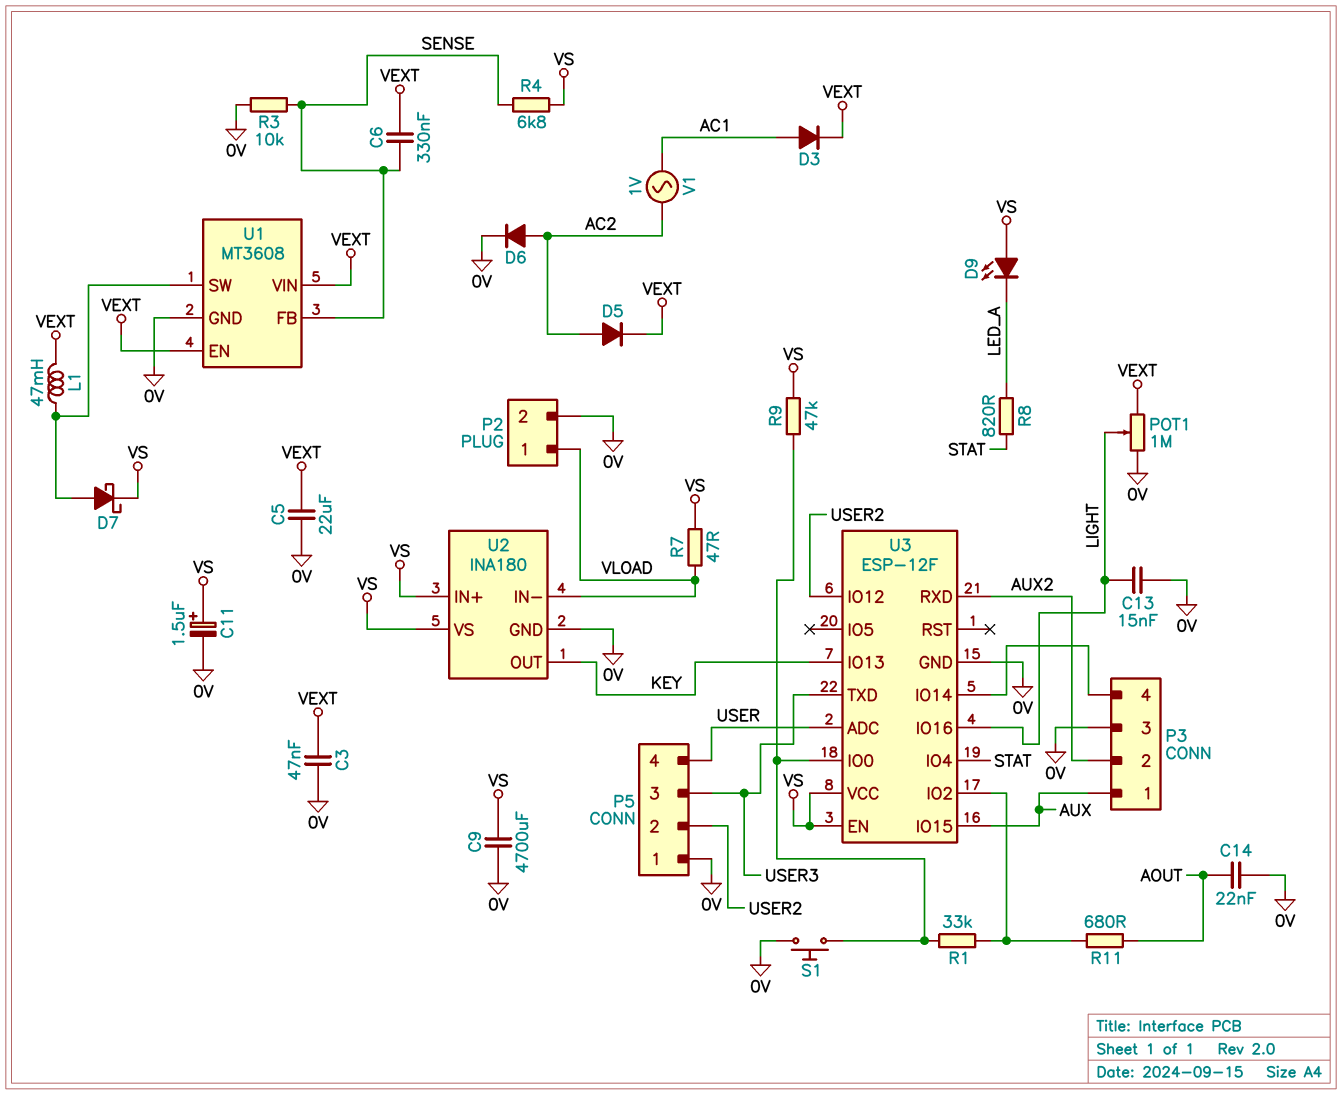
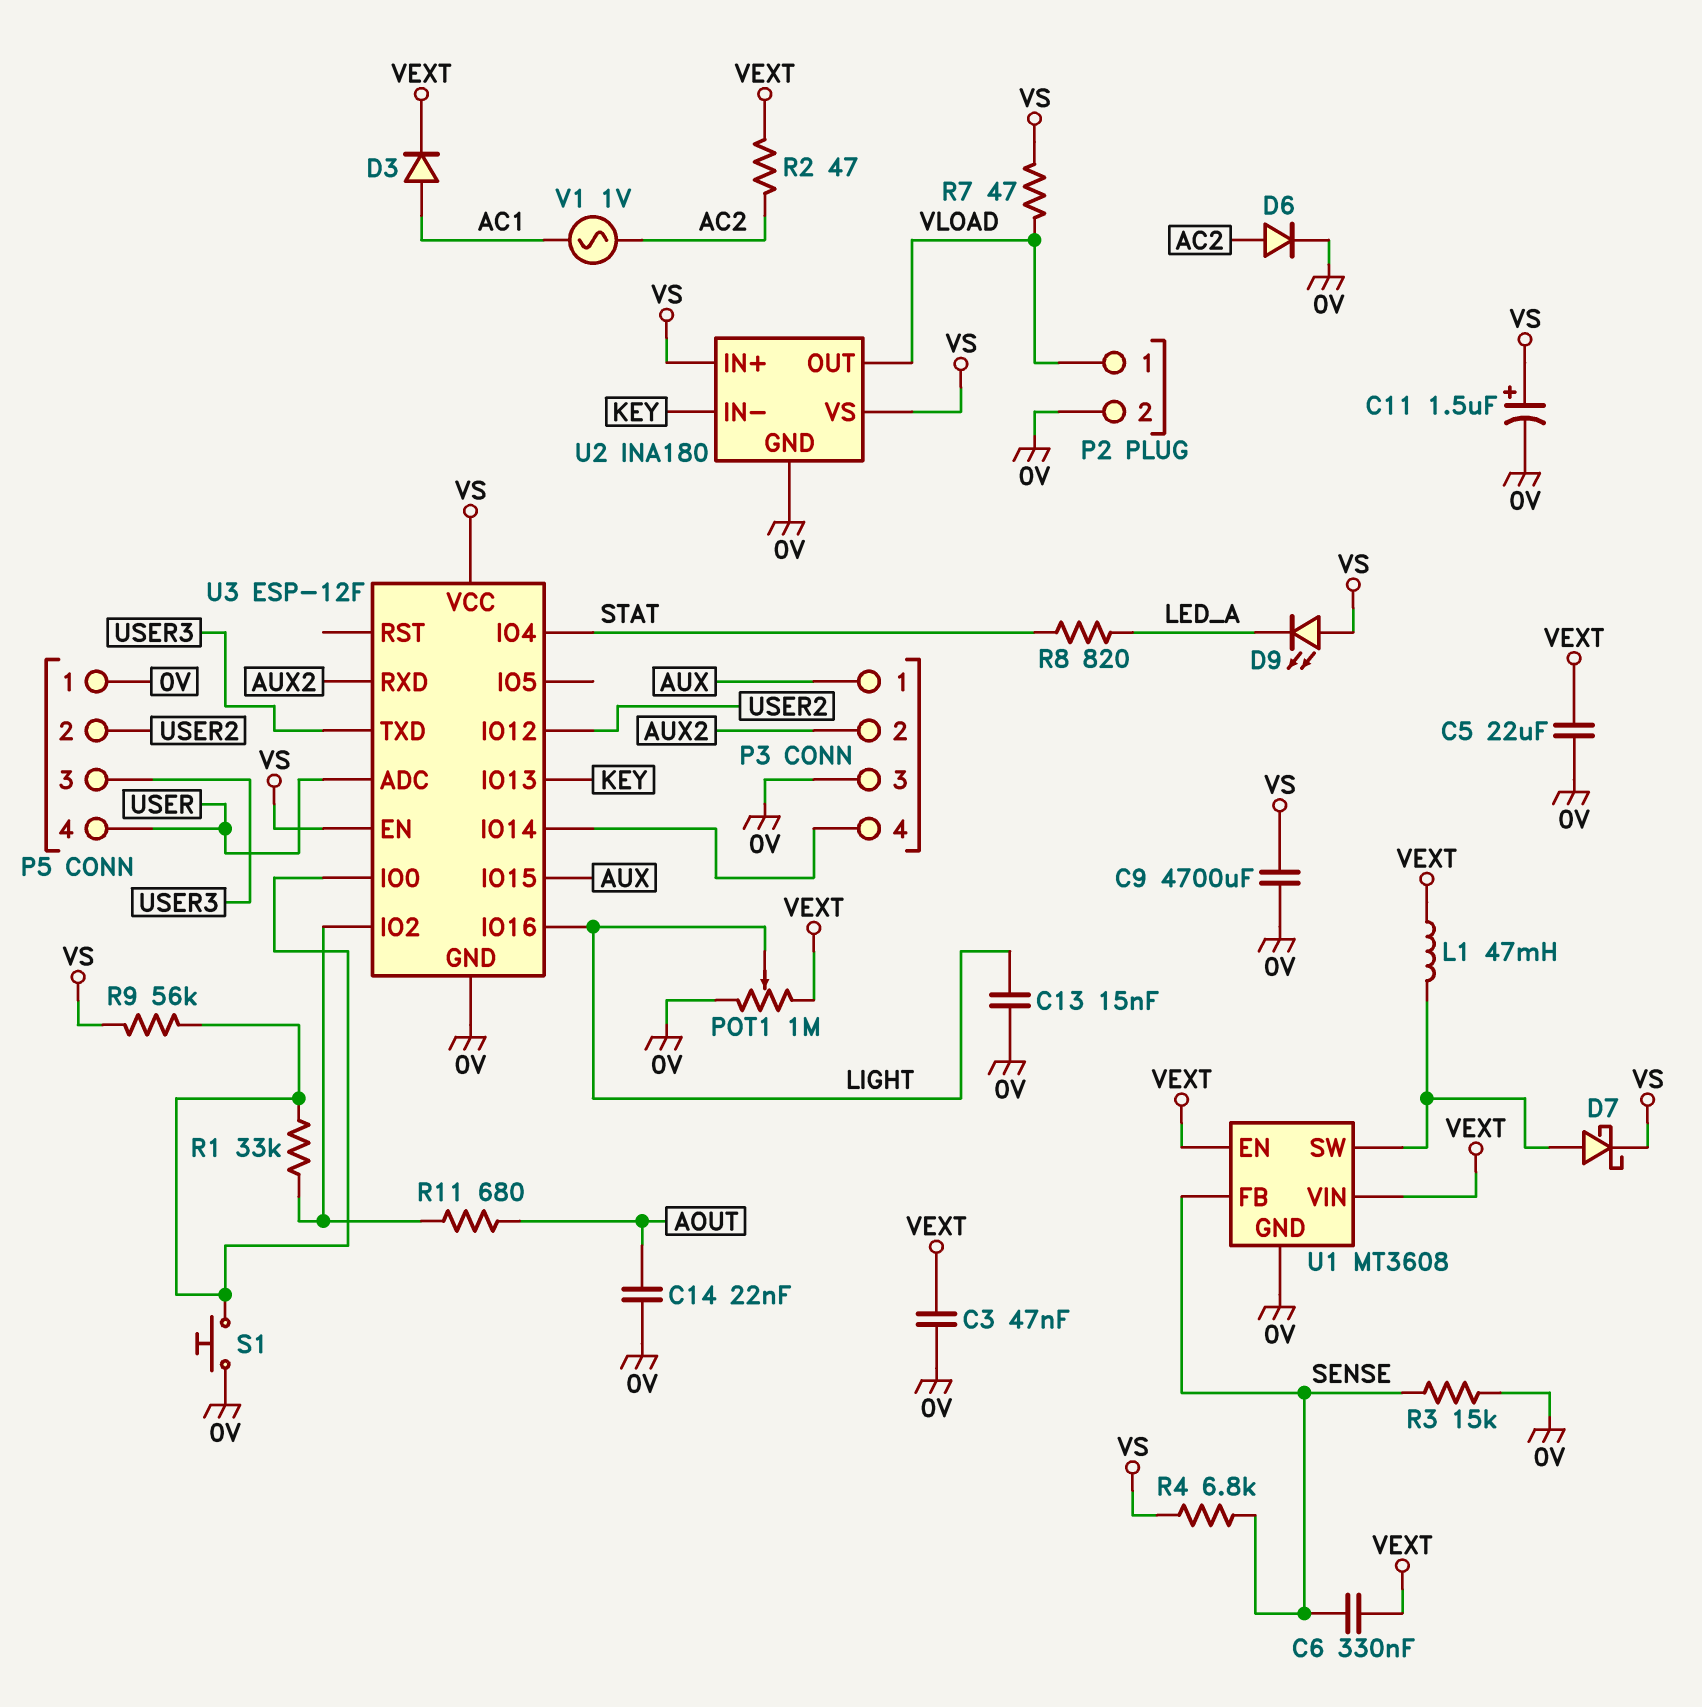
D5: diode (A AC2, K VEXT) -> none
R2: none -> 47 (AC2, VEXT)
R3: 10k (0V, SENSE) -> 15k (0V, SENSE)
R9: 47k (U3/IO0, VS) -> 56k (U3/IO0, VS)
U2 pin IN-: VLOAD -> KEY
U2 pin OUT: KEY -> VLOAD

